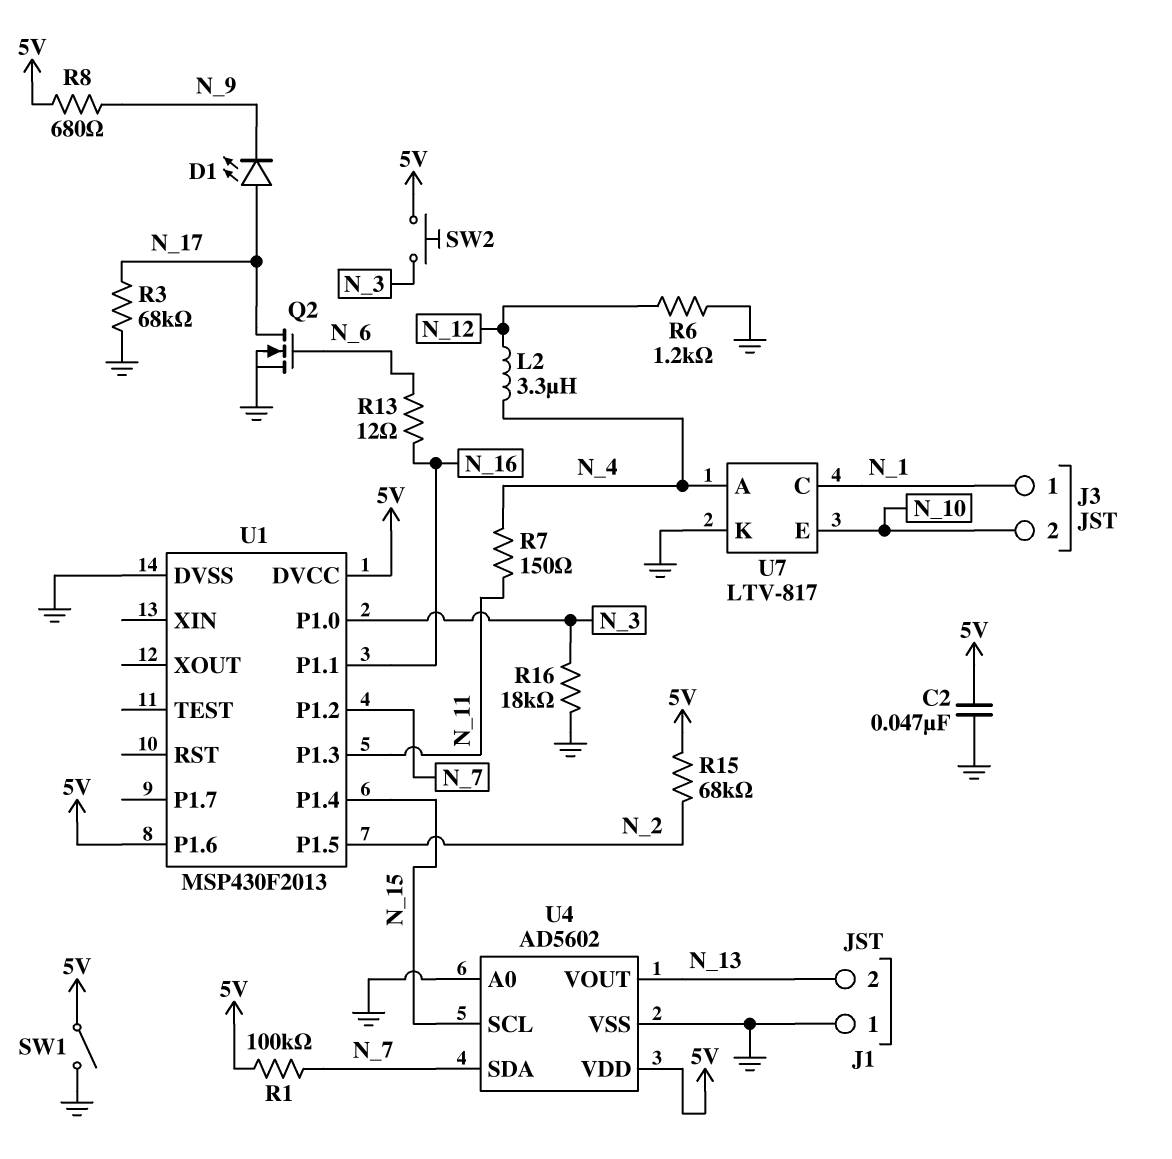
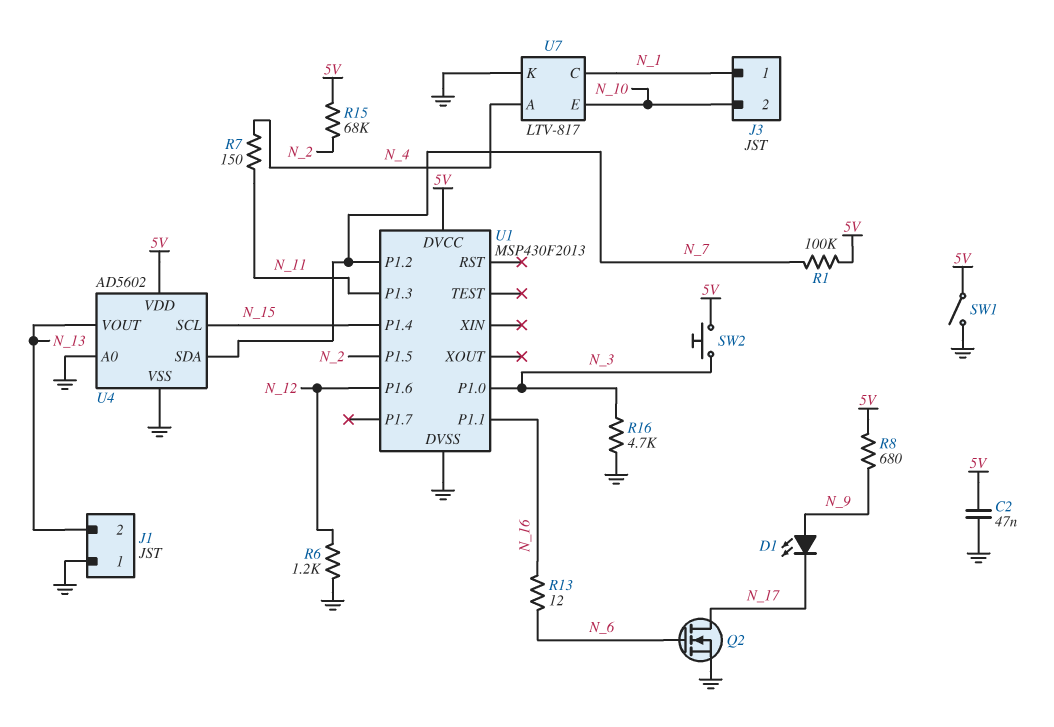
D1: LED (A N_17, K N_9) -> LED (A N_9, K N_17)
L2: 3.3uH (N_4, N_12) -> none
R3: 68k (GND, N_17) -> none
R16: 18k (GND, N_3) -> 4.7k (GND, N_3)
U1 pin P1.6: 5V -> N_12

